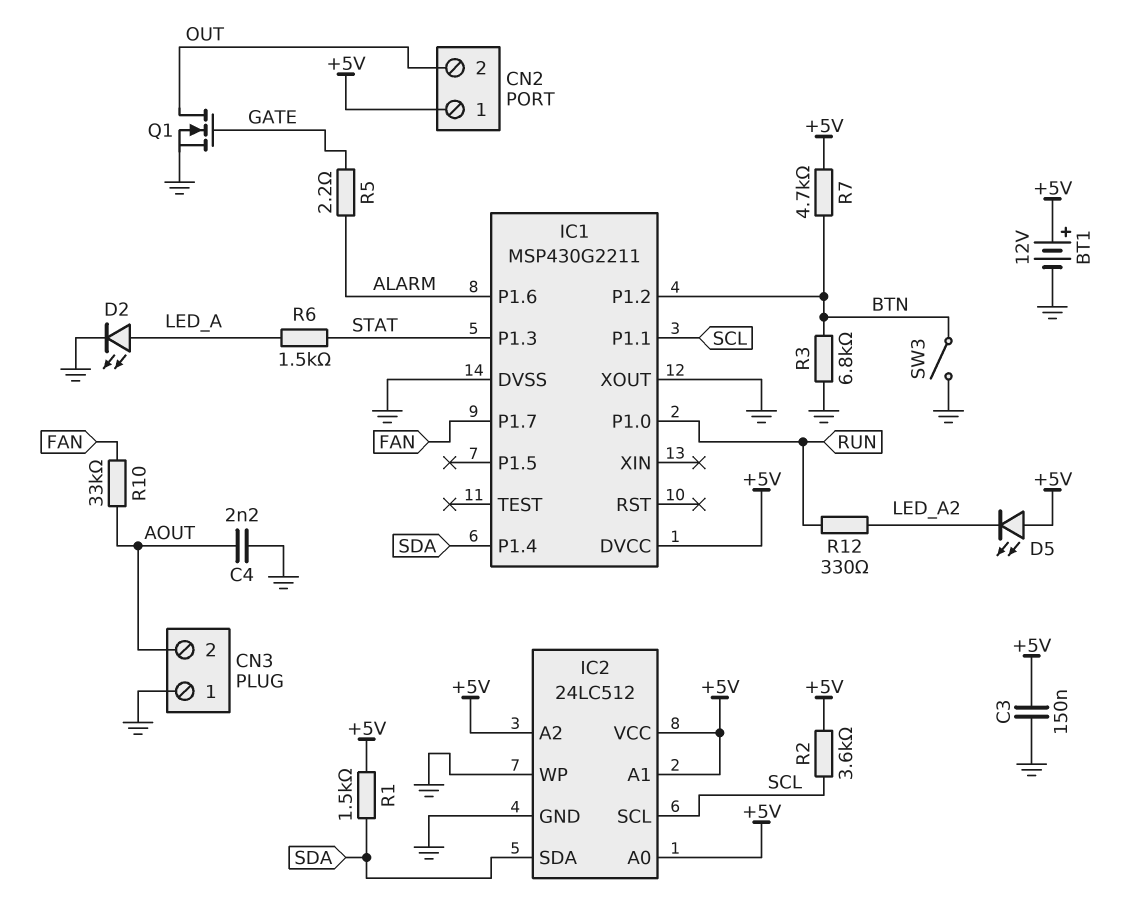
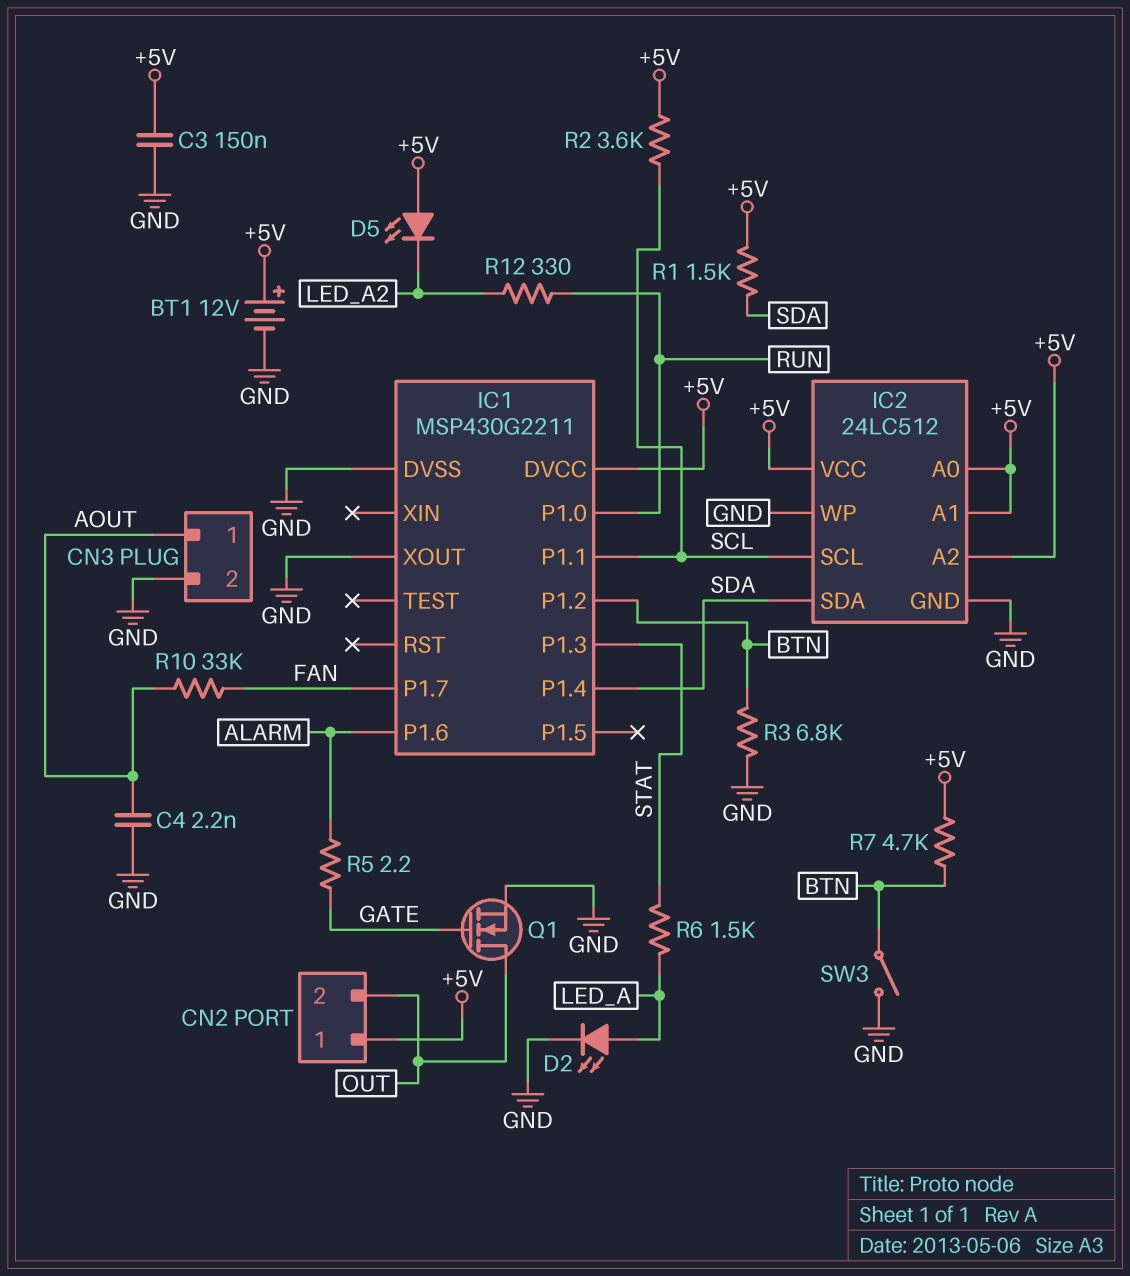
CN3 pin 1: GND -> AOUT
CN3 pin 2: AOUT -> GND

